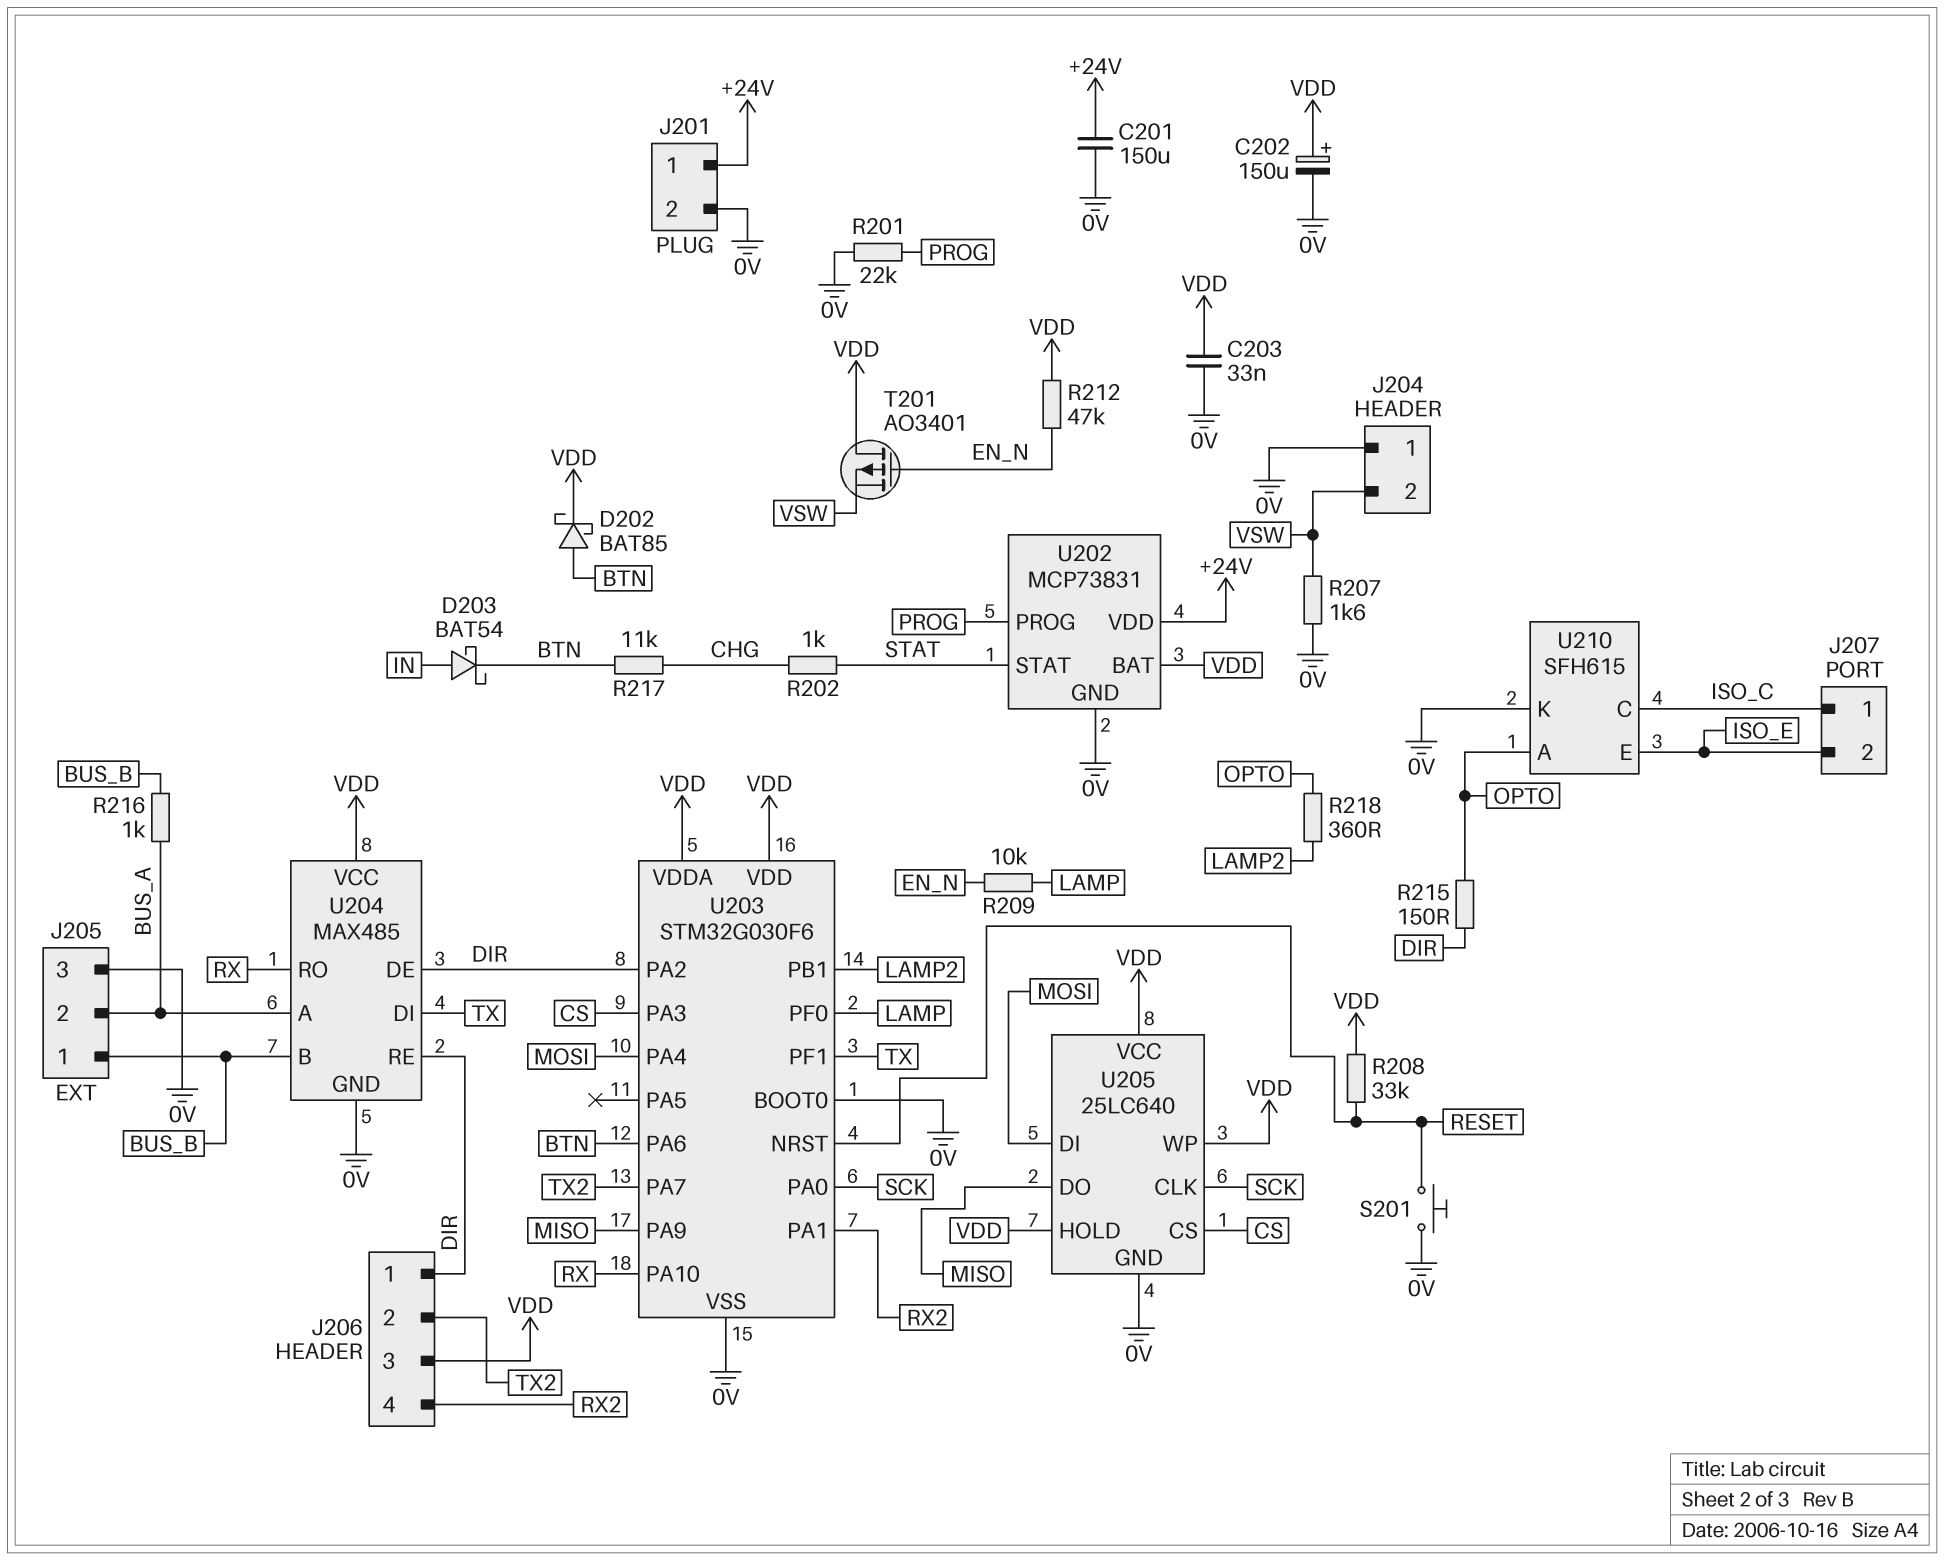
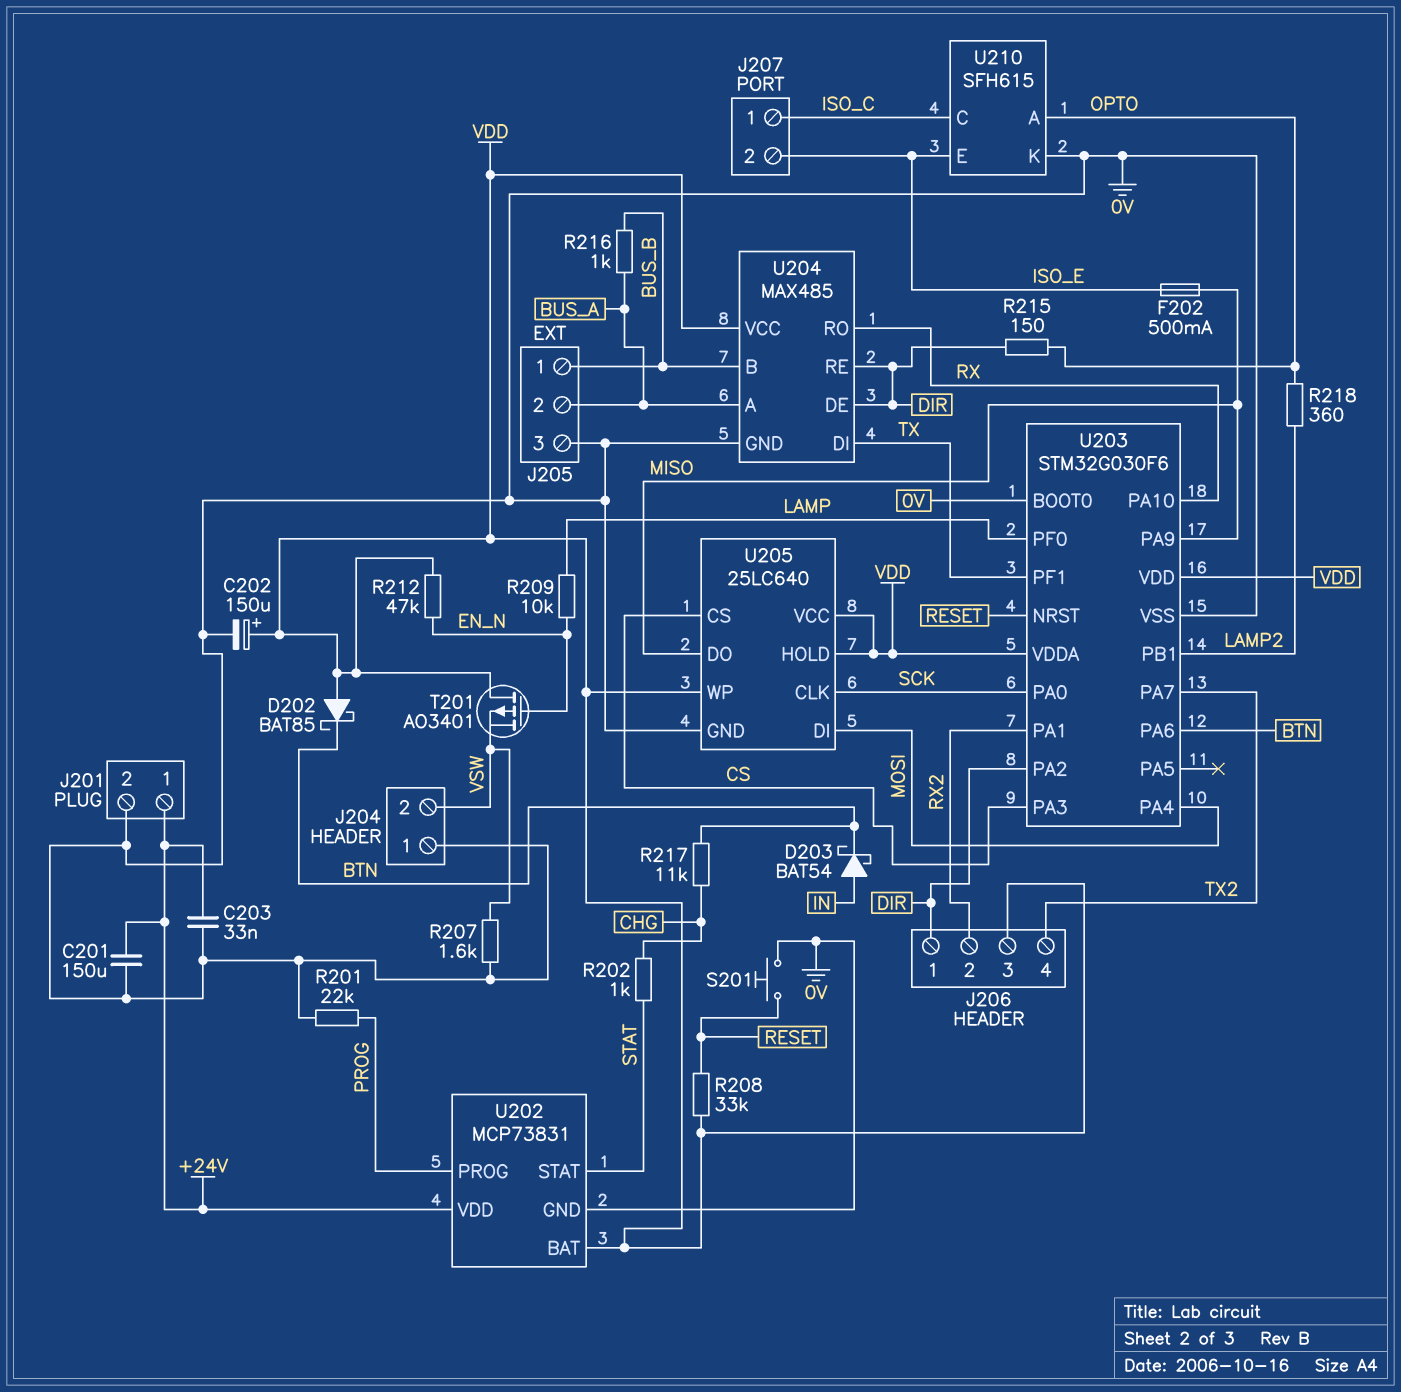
C203: 33nF (0V, VDD) -> 33nF (+24V, 0V)
D202: schottky BAT85 (A BTN, K VDD) -> schottky BAT85 (A VDD, K BTN)
F202: none -> 500mA (ISO_E, MISO)
J206 pin 2: TX2 -> RX2
J206 pin 4: RX2 -> TX2

